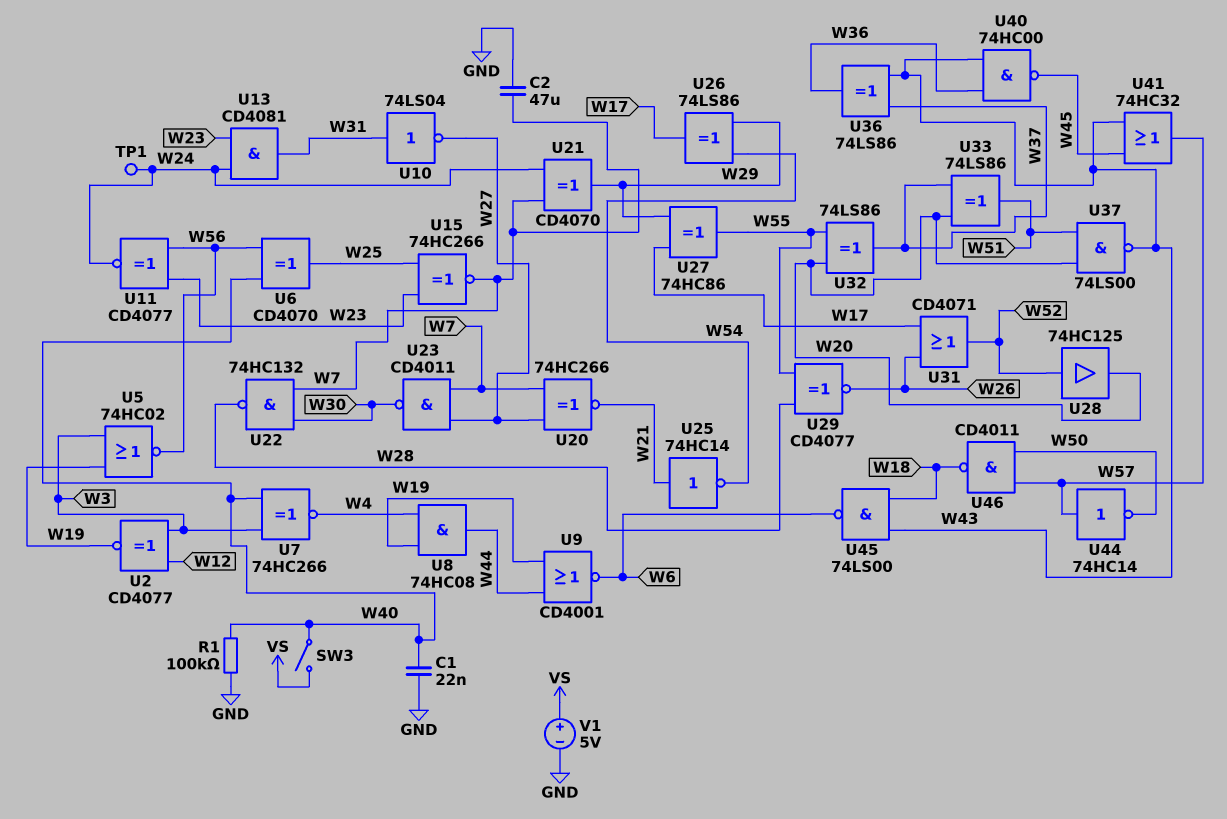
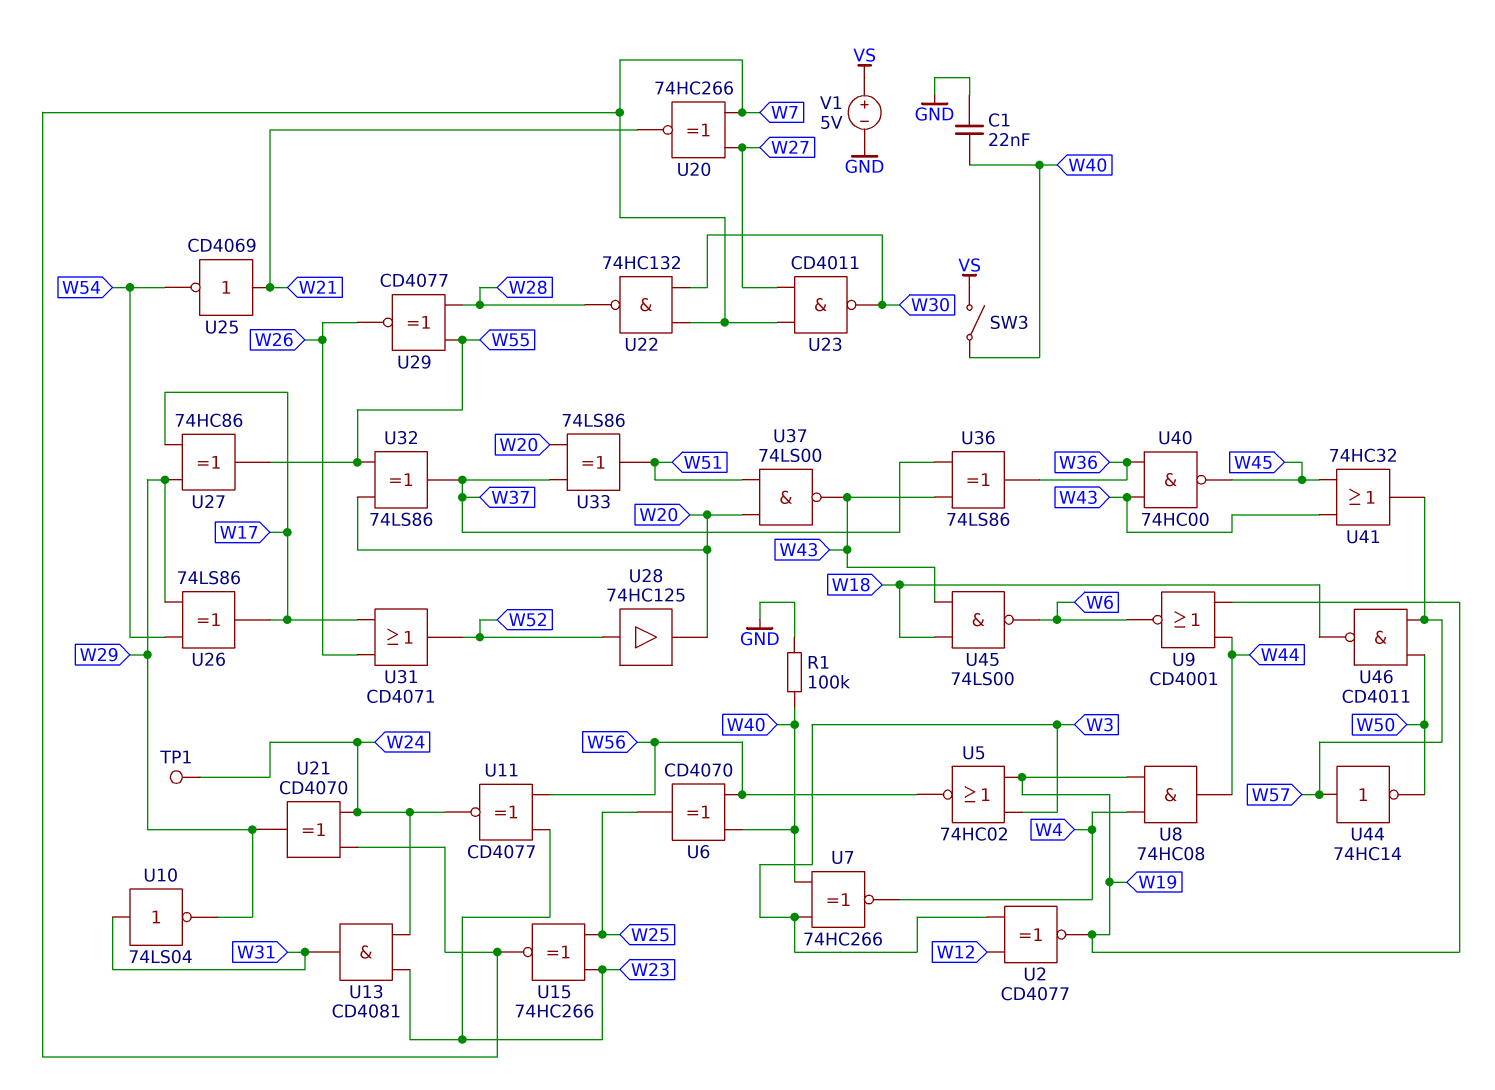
C2: 47uF (GND, W7) -> none
U10: NOT 74LS04 (in W31, out W27) -> NOT 74LS04 (in W31, out W29)
U25: NOT 74HC14 (in W21, out W54) -> NOT CD4069 (in W21, out W54)

